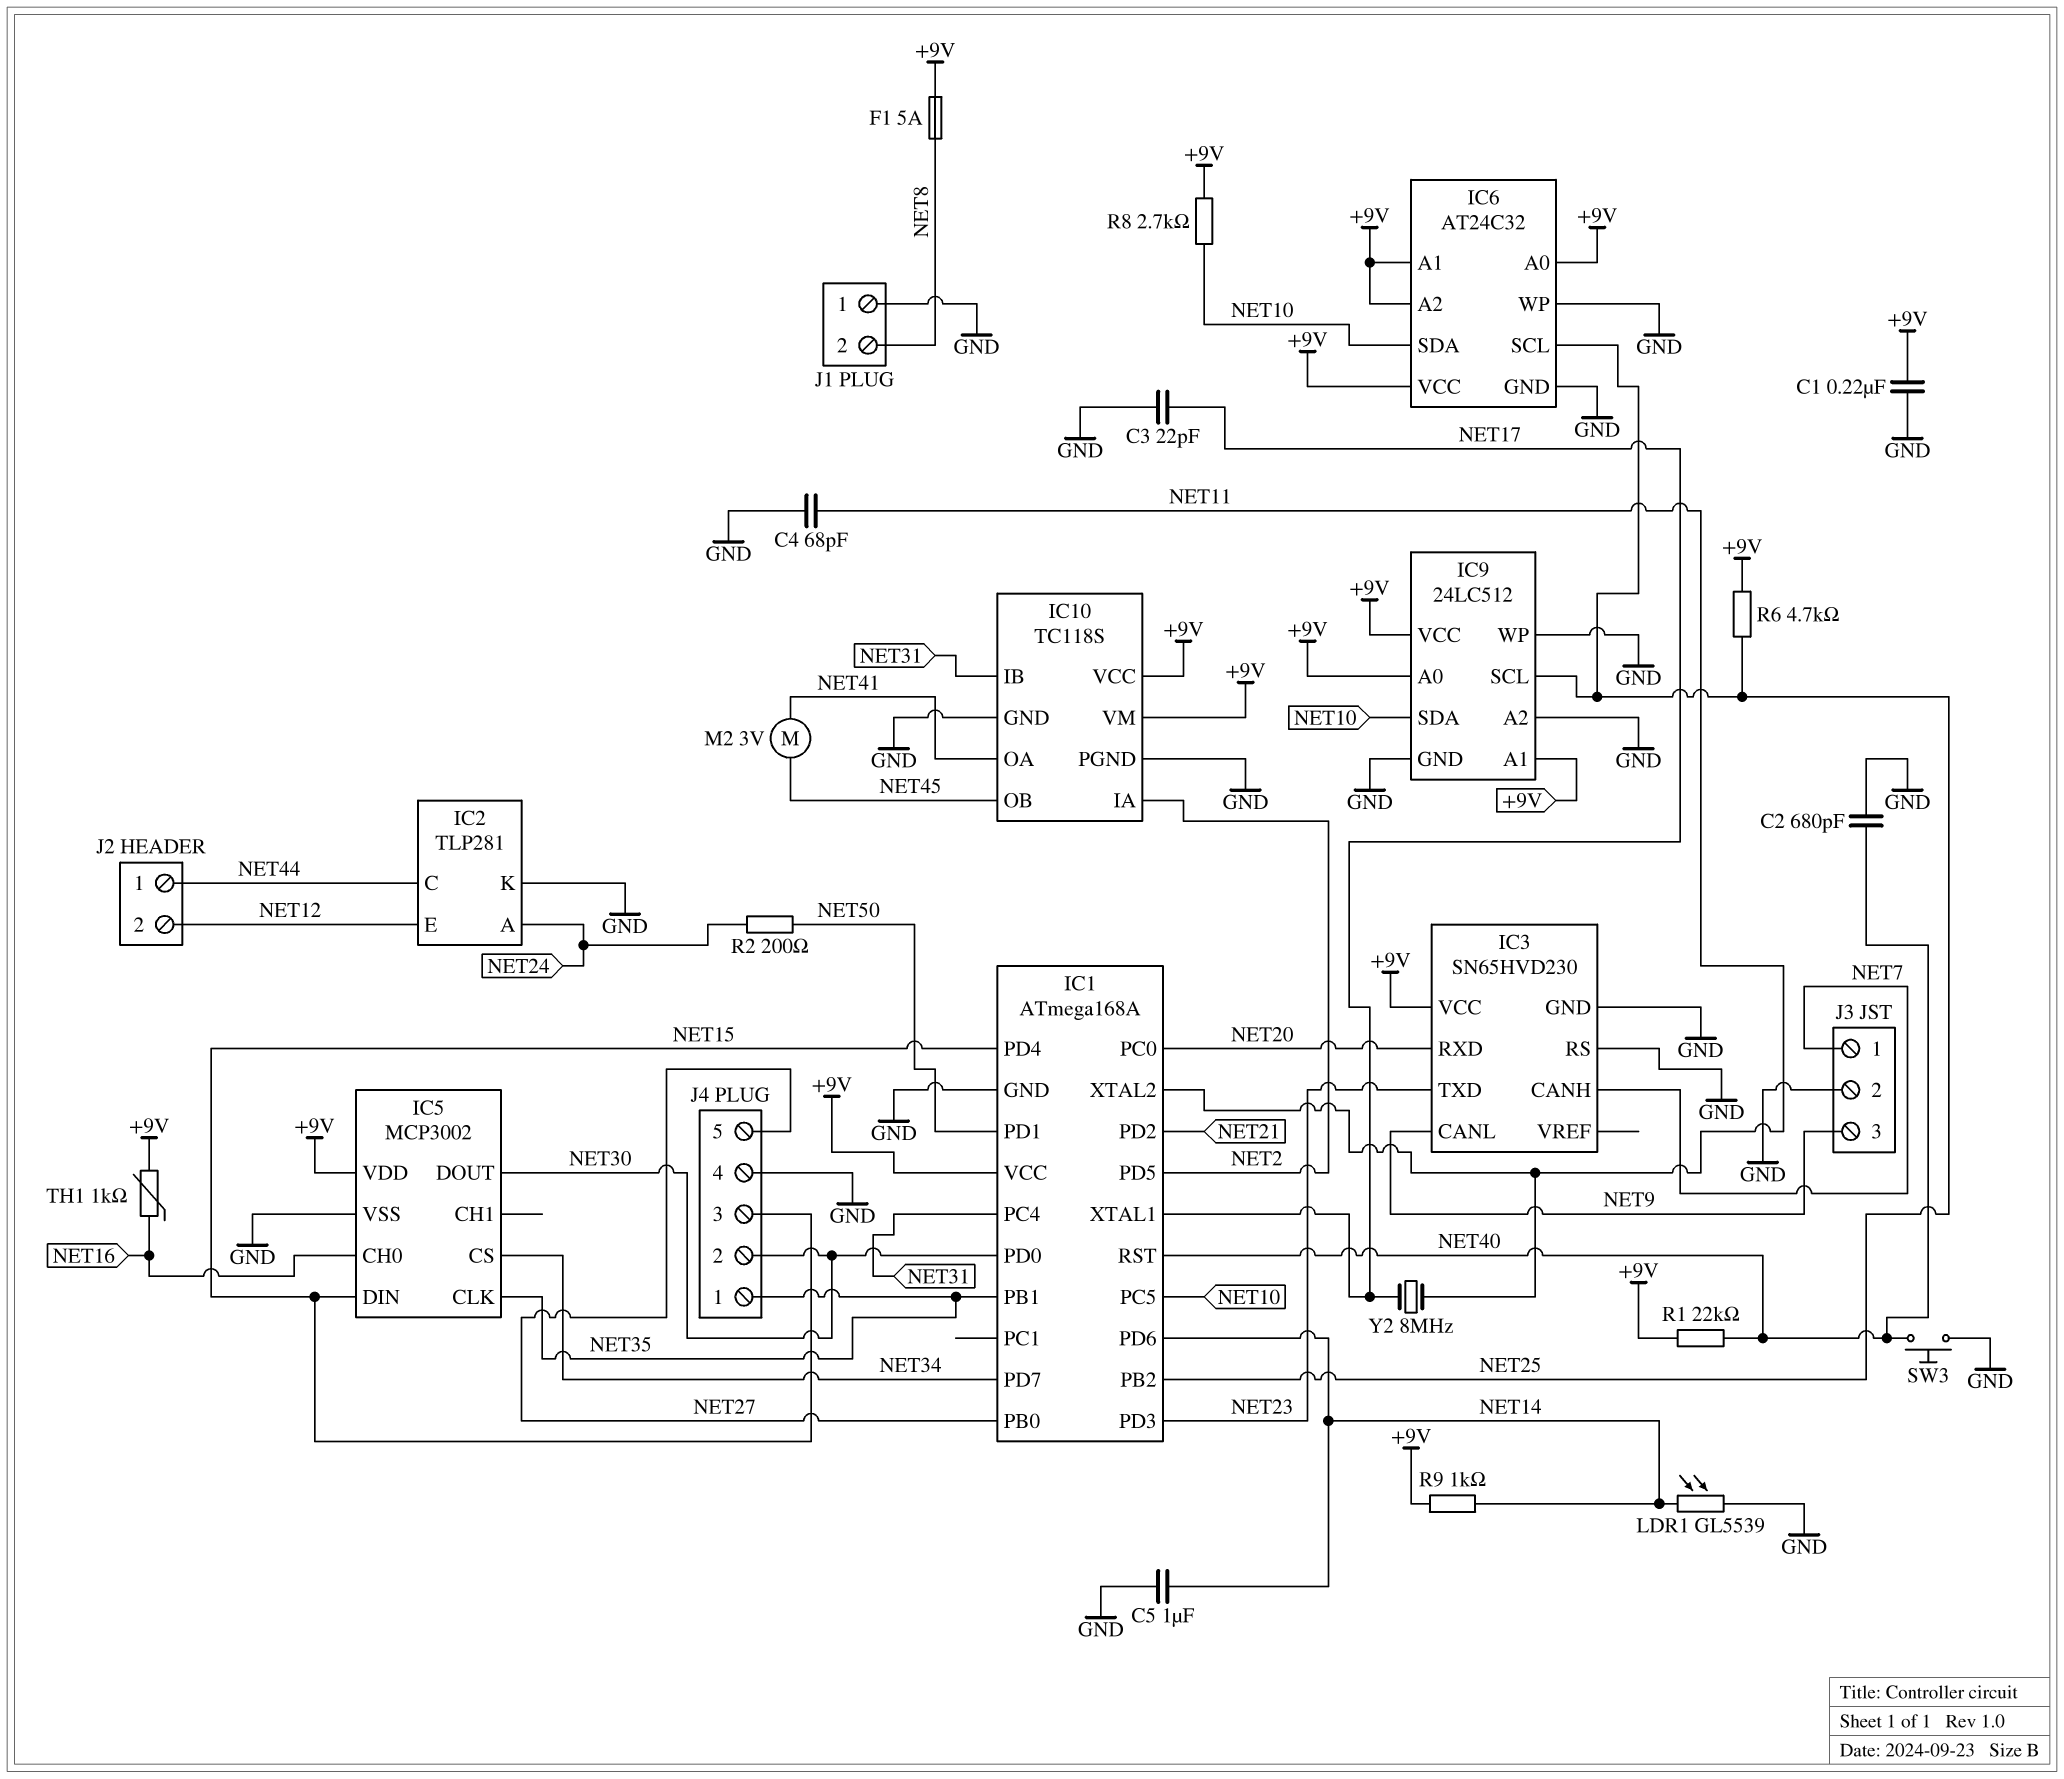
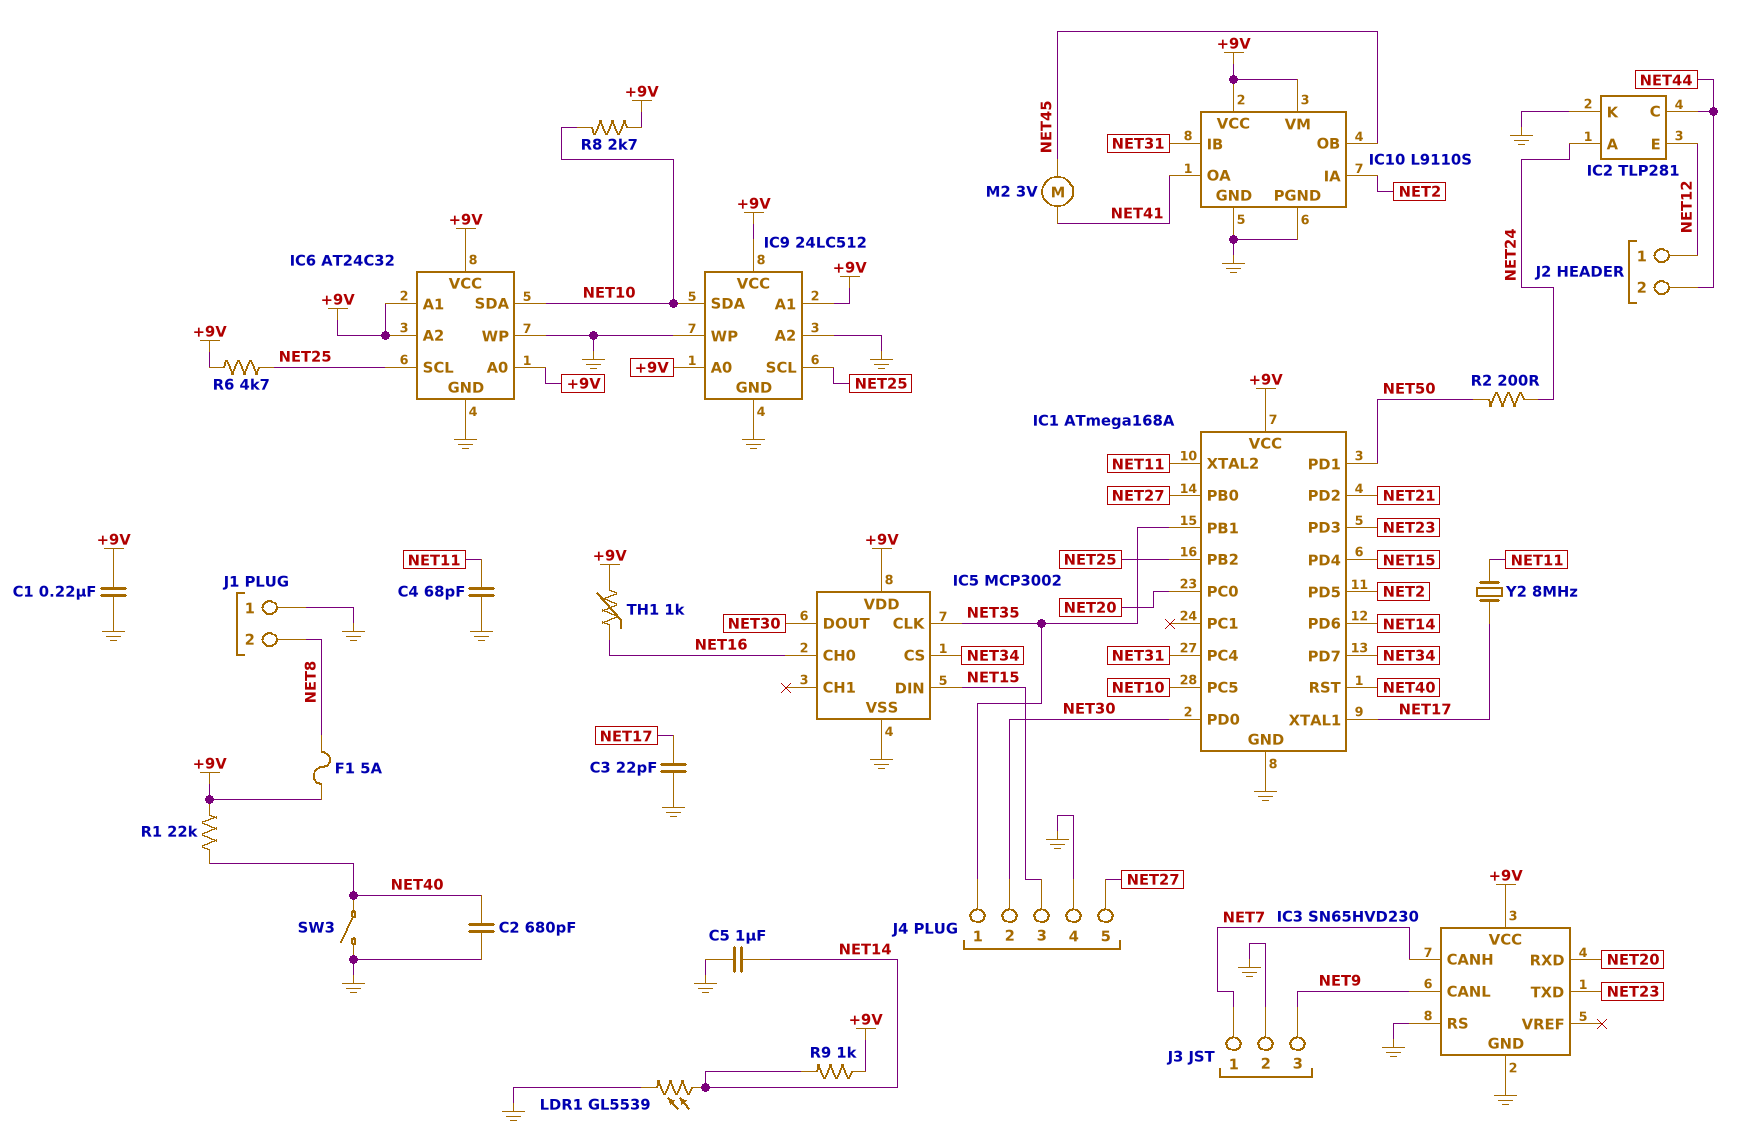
IC10: TC118S -> L9110S
J2 pin 1: NET44 -> NET12
J2 pin 2: NET12 -> NET44
SW3: button (GND, NET40) -> switch (GND, NET40)

